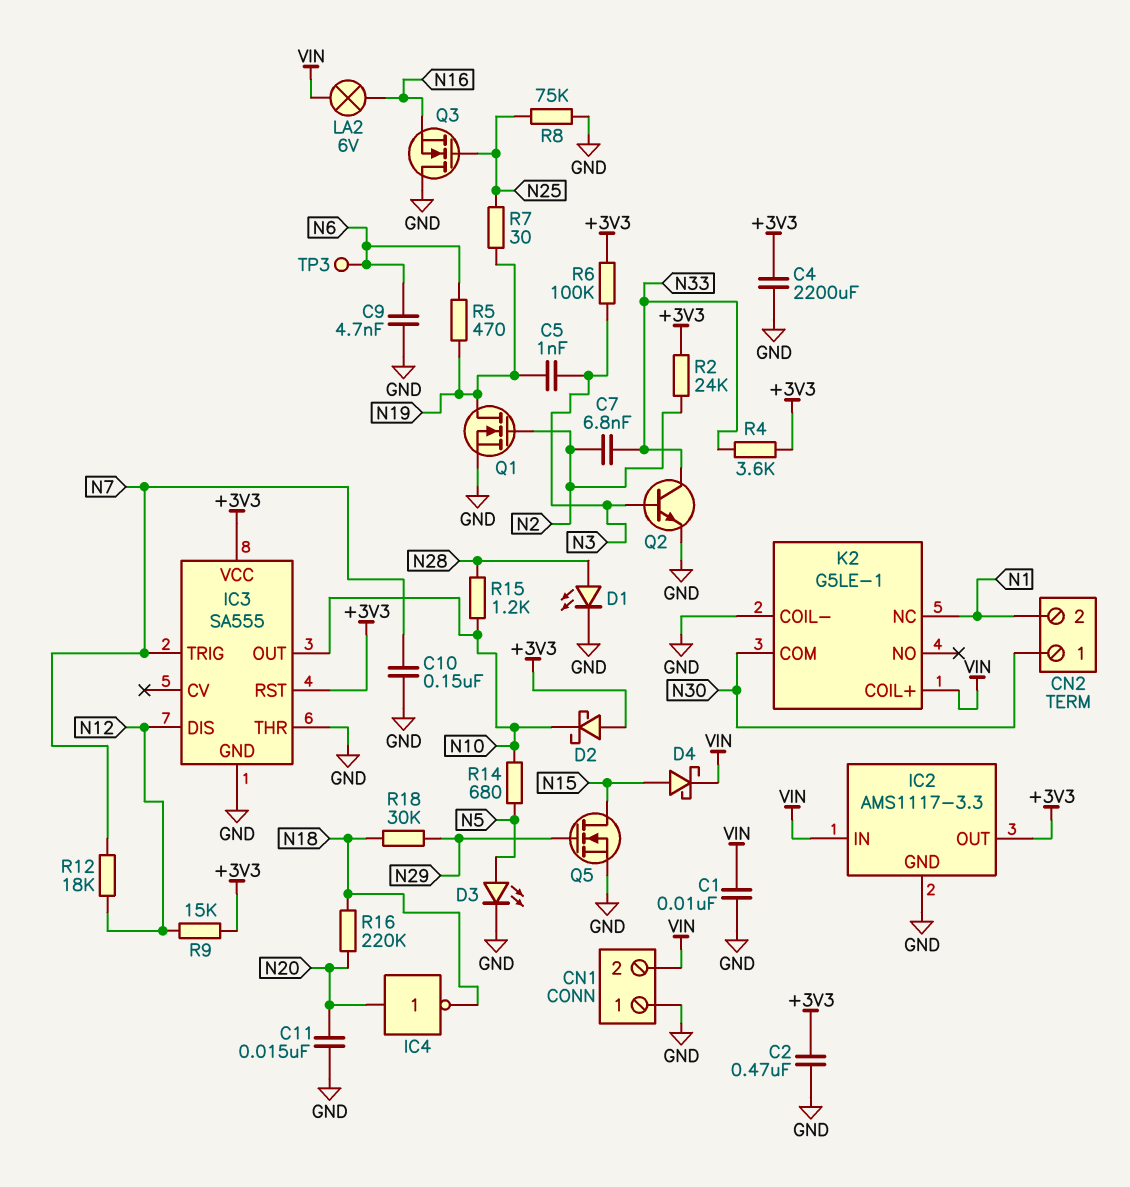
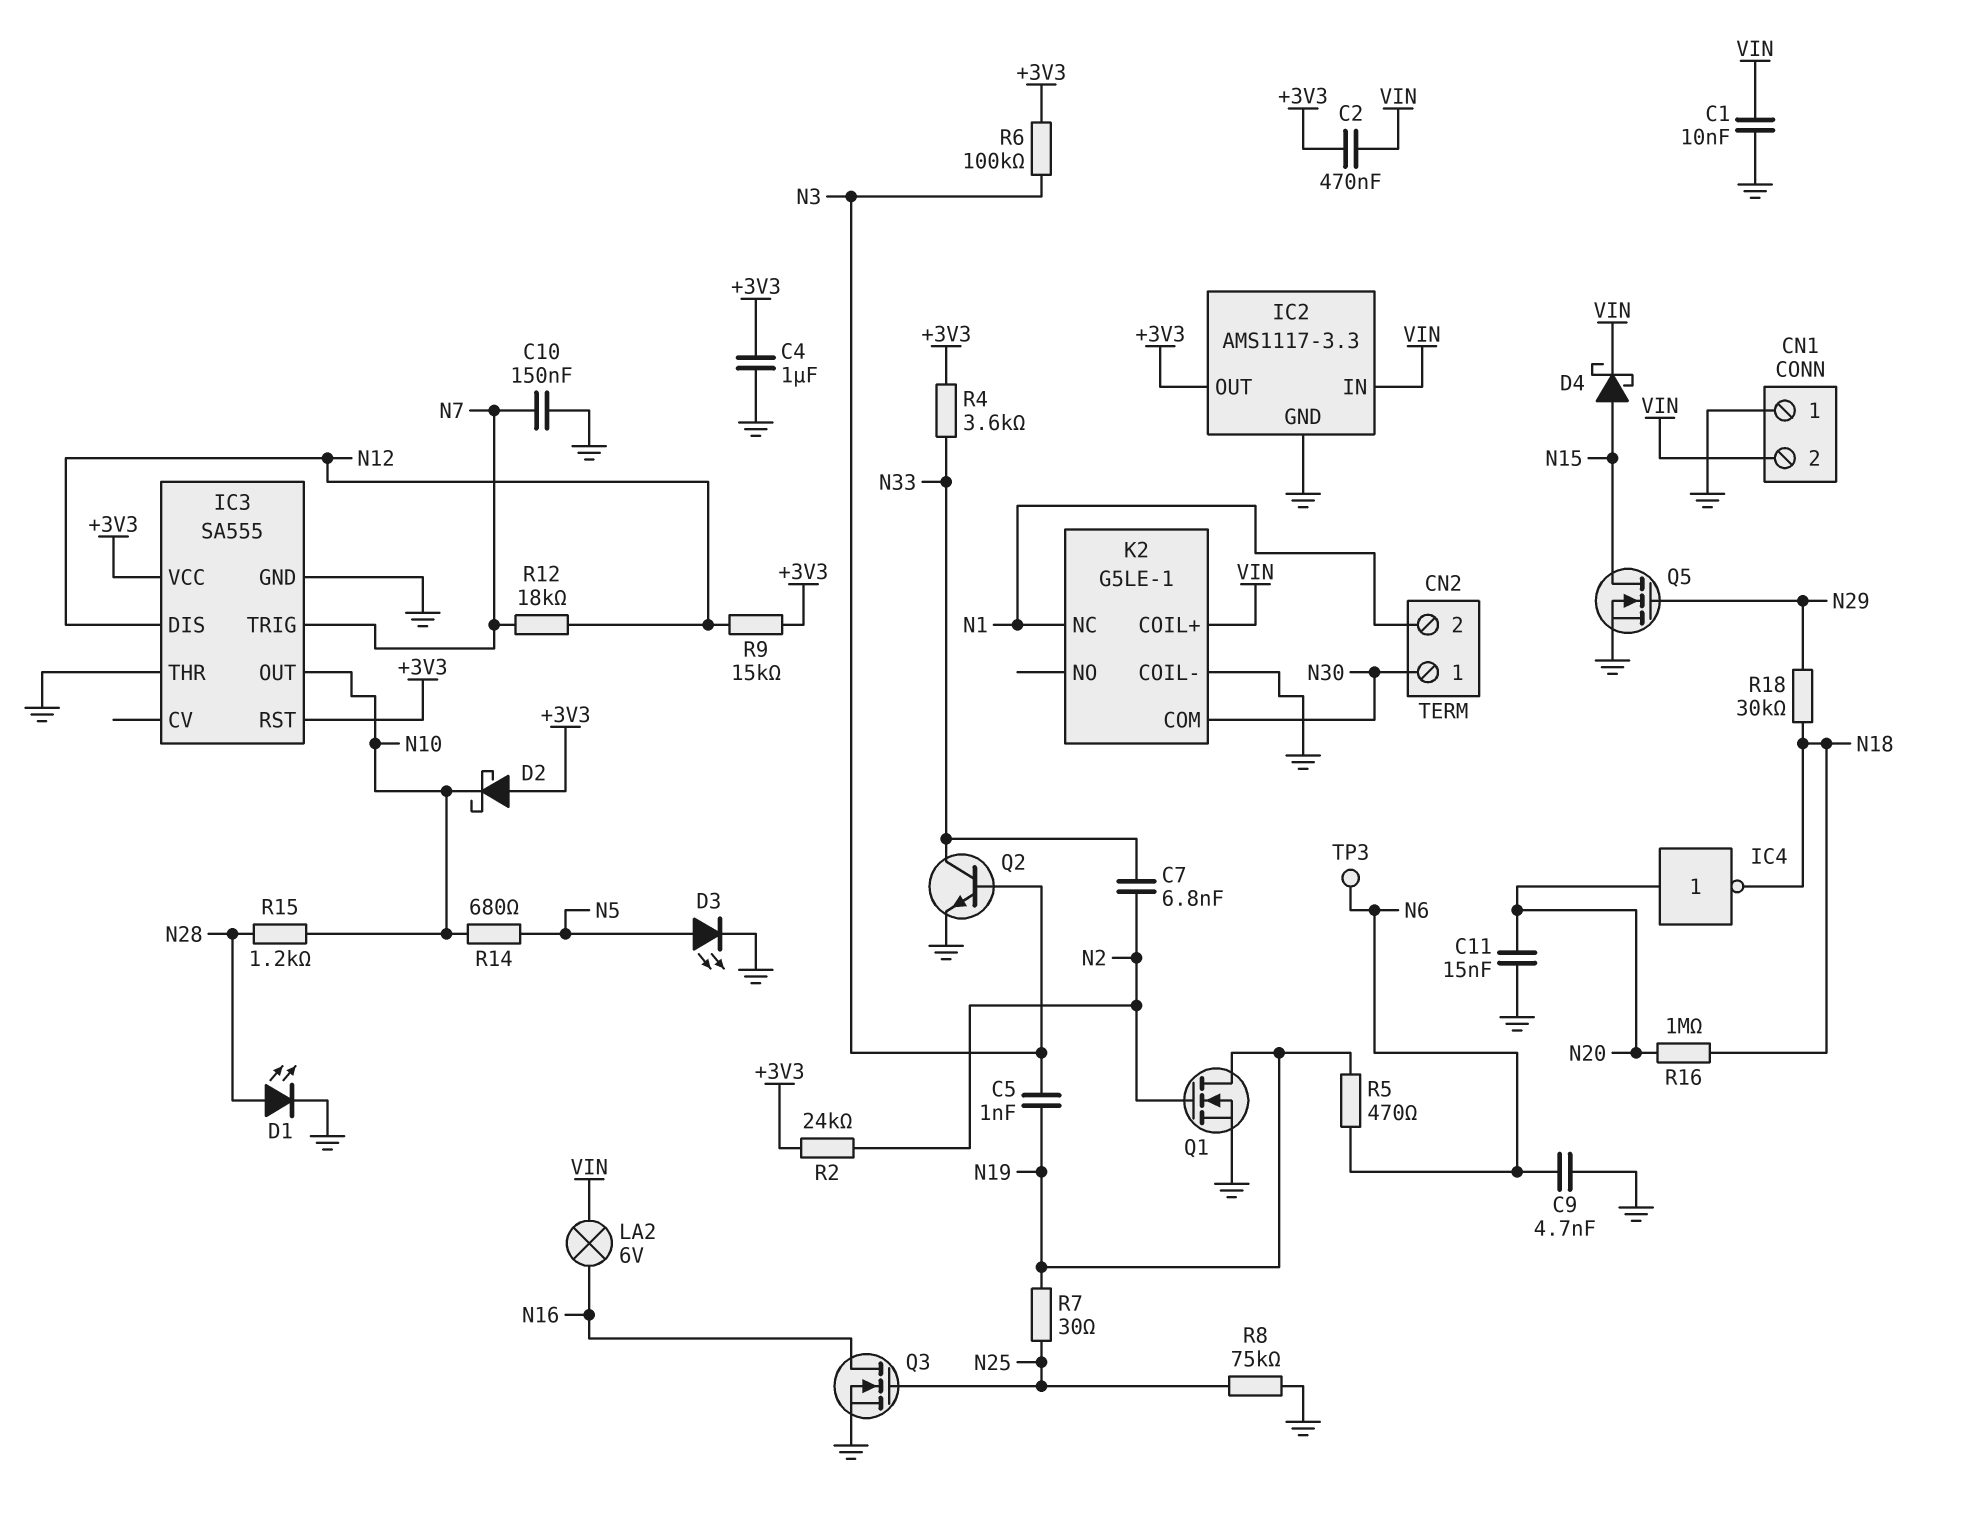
C2: 470nF (+3V3, GND) -> 470nF (+3V3, VIN)
C4: 2200uF (+3V3, GND) -> 1uF (+3V3, GND)
Q3: NMOS (G N25, D GND, S N16) -> NMOS (G N25, D N16, S GND)
R16: 220k (N18, N20) -> 1M (N18, N20)

